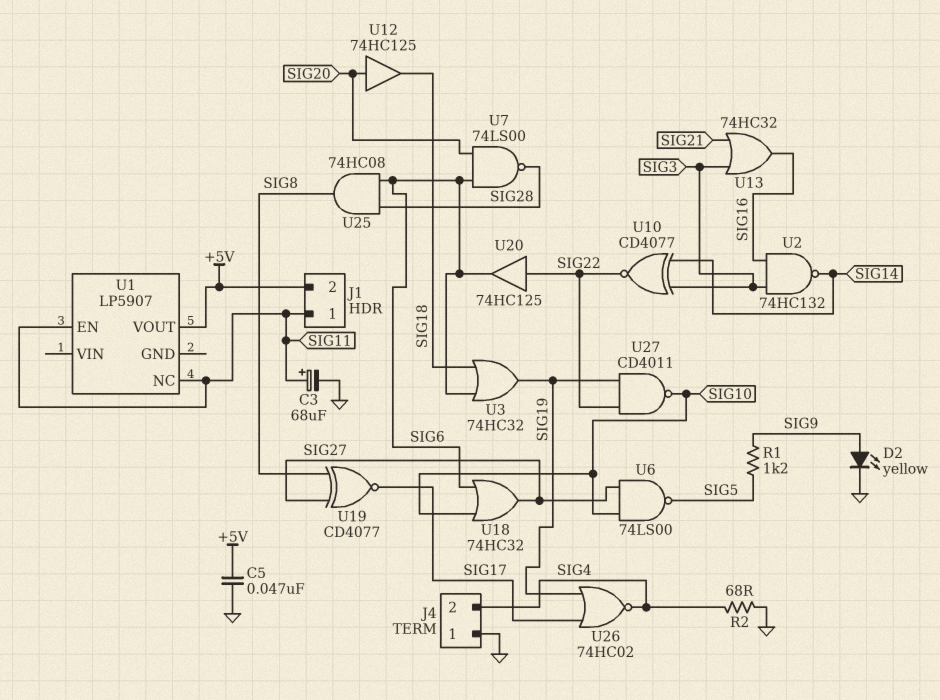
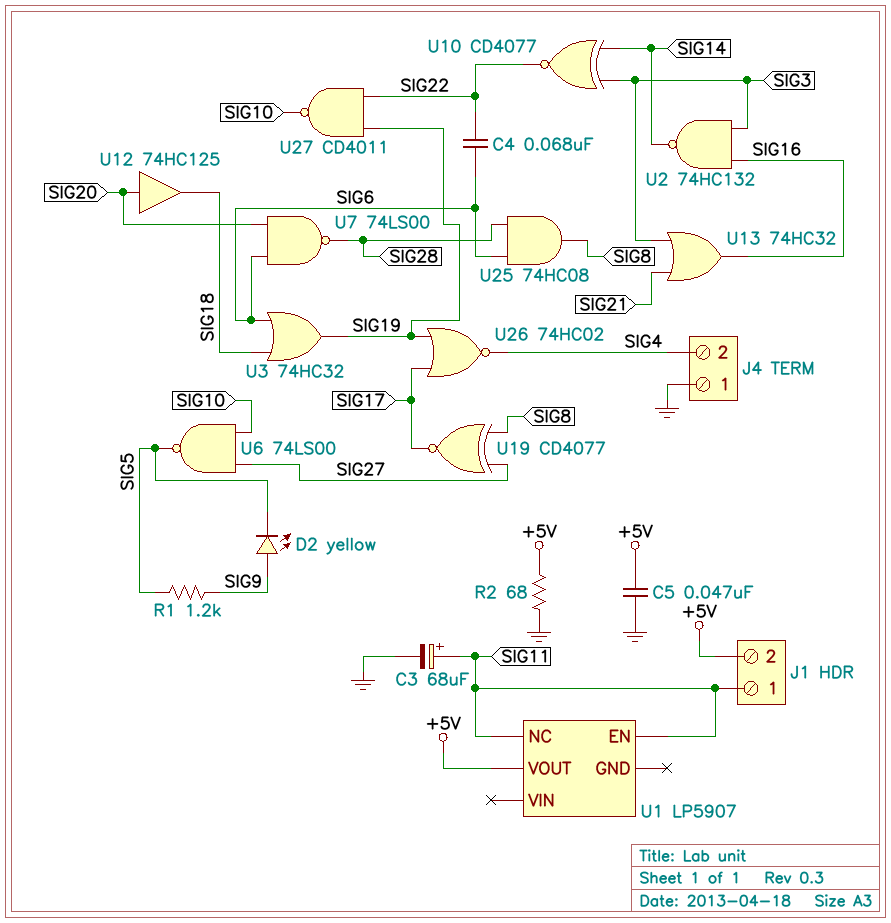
C4: none -> 68nF (SIG6, SIG22)
D2: LED yellow (A SIG9, K GND) -> LED yellow (A SIG9, K SIG5)
R2: 68 (GND, SIG4) -> 68 (+5V, GND)
U18: OR 74HC32 (in SIG6, in SIG10, out SIG27) -> none
U20: buffer 74HC125 (in SIG22, out SIG6) -> none

